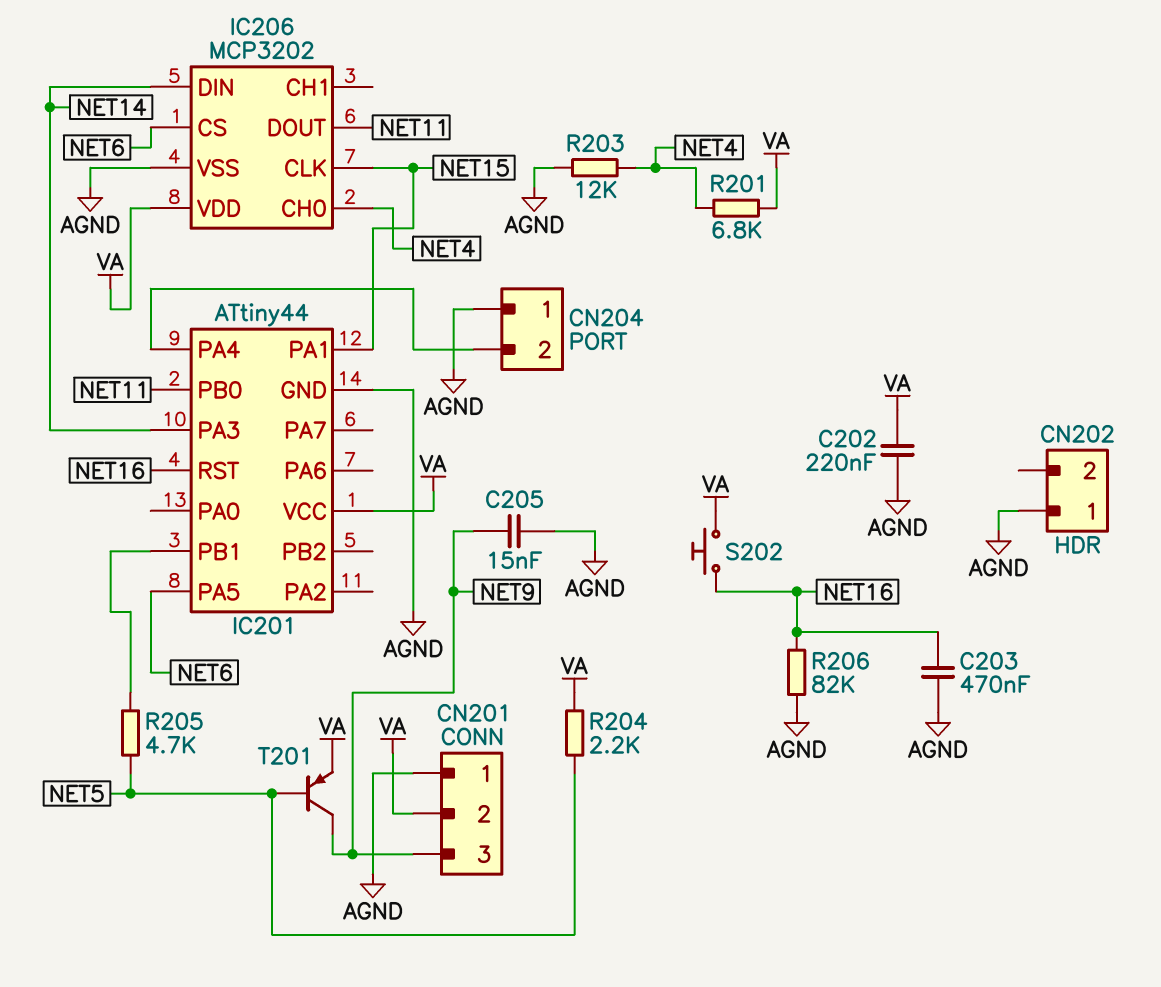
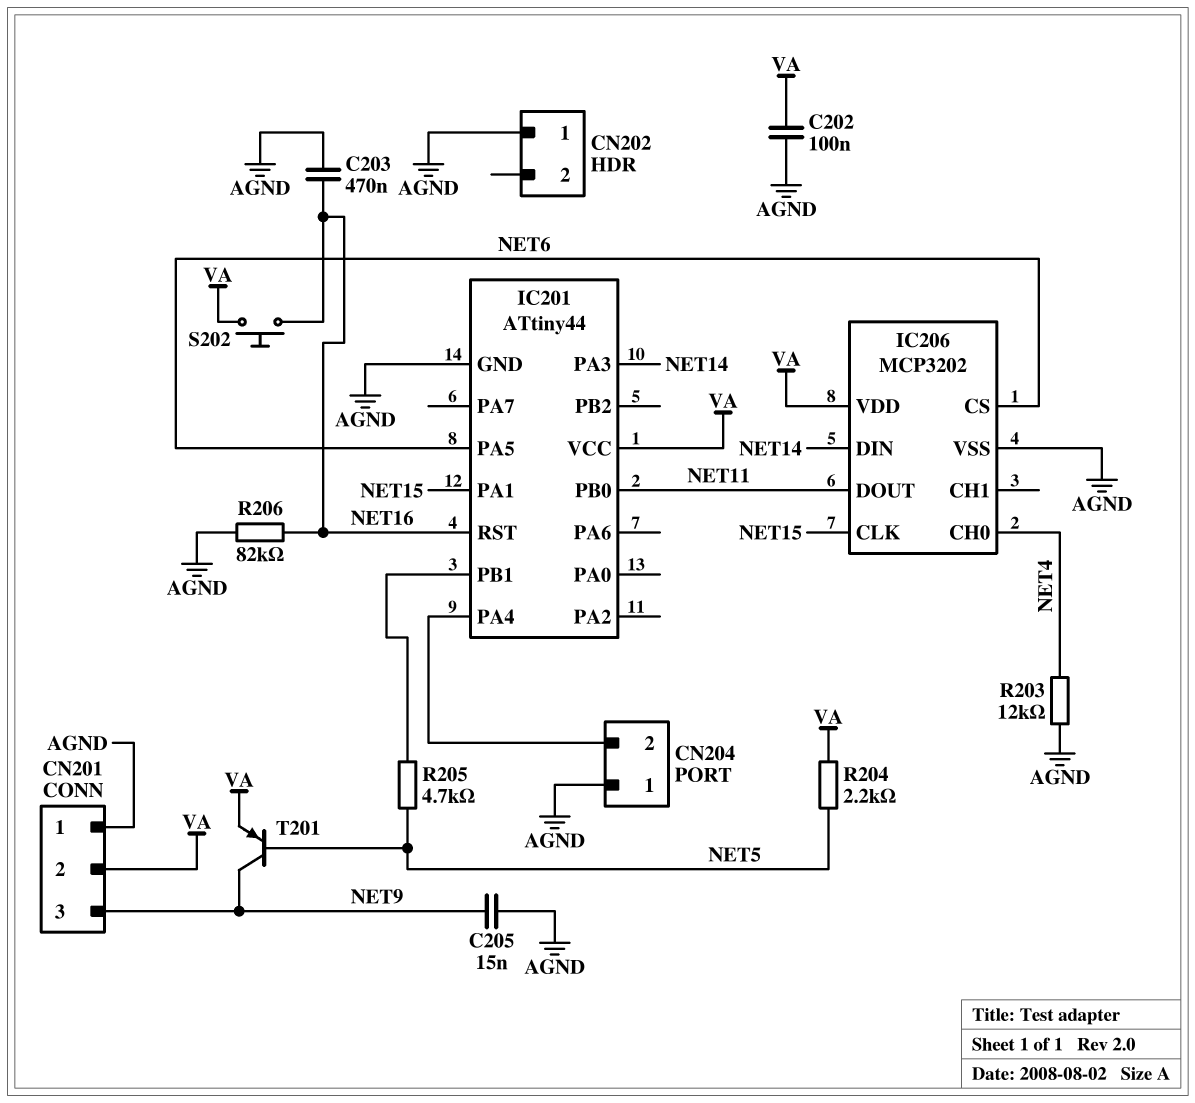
C202: 220nF (AGND, VA) -> 100nF (AGND, VA)
R201: 6.8k (NET4, VA) -> none

